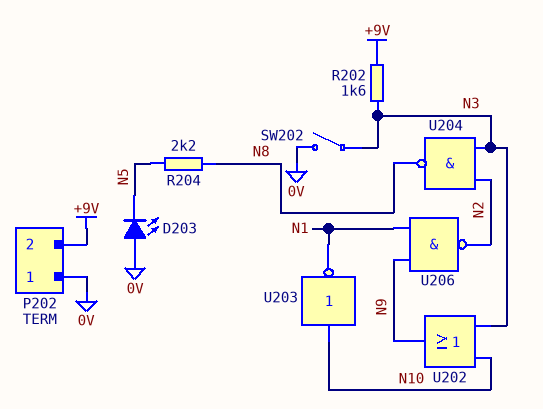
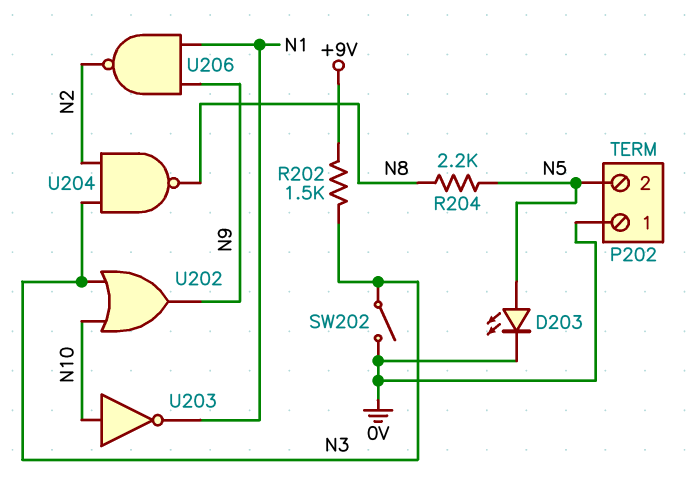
D203: LED (A 0V, K N5) -> LED (A N5, K 0V)
P202 pin 2: +9V -> N5
R202: 1.6k (+9V, N3) -> 1.5k (+9V, N3)

